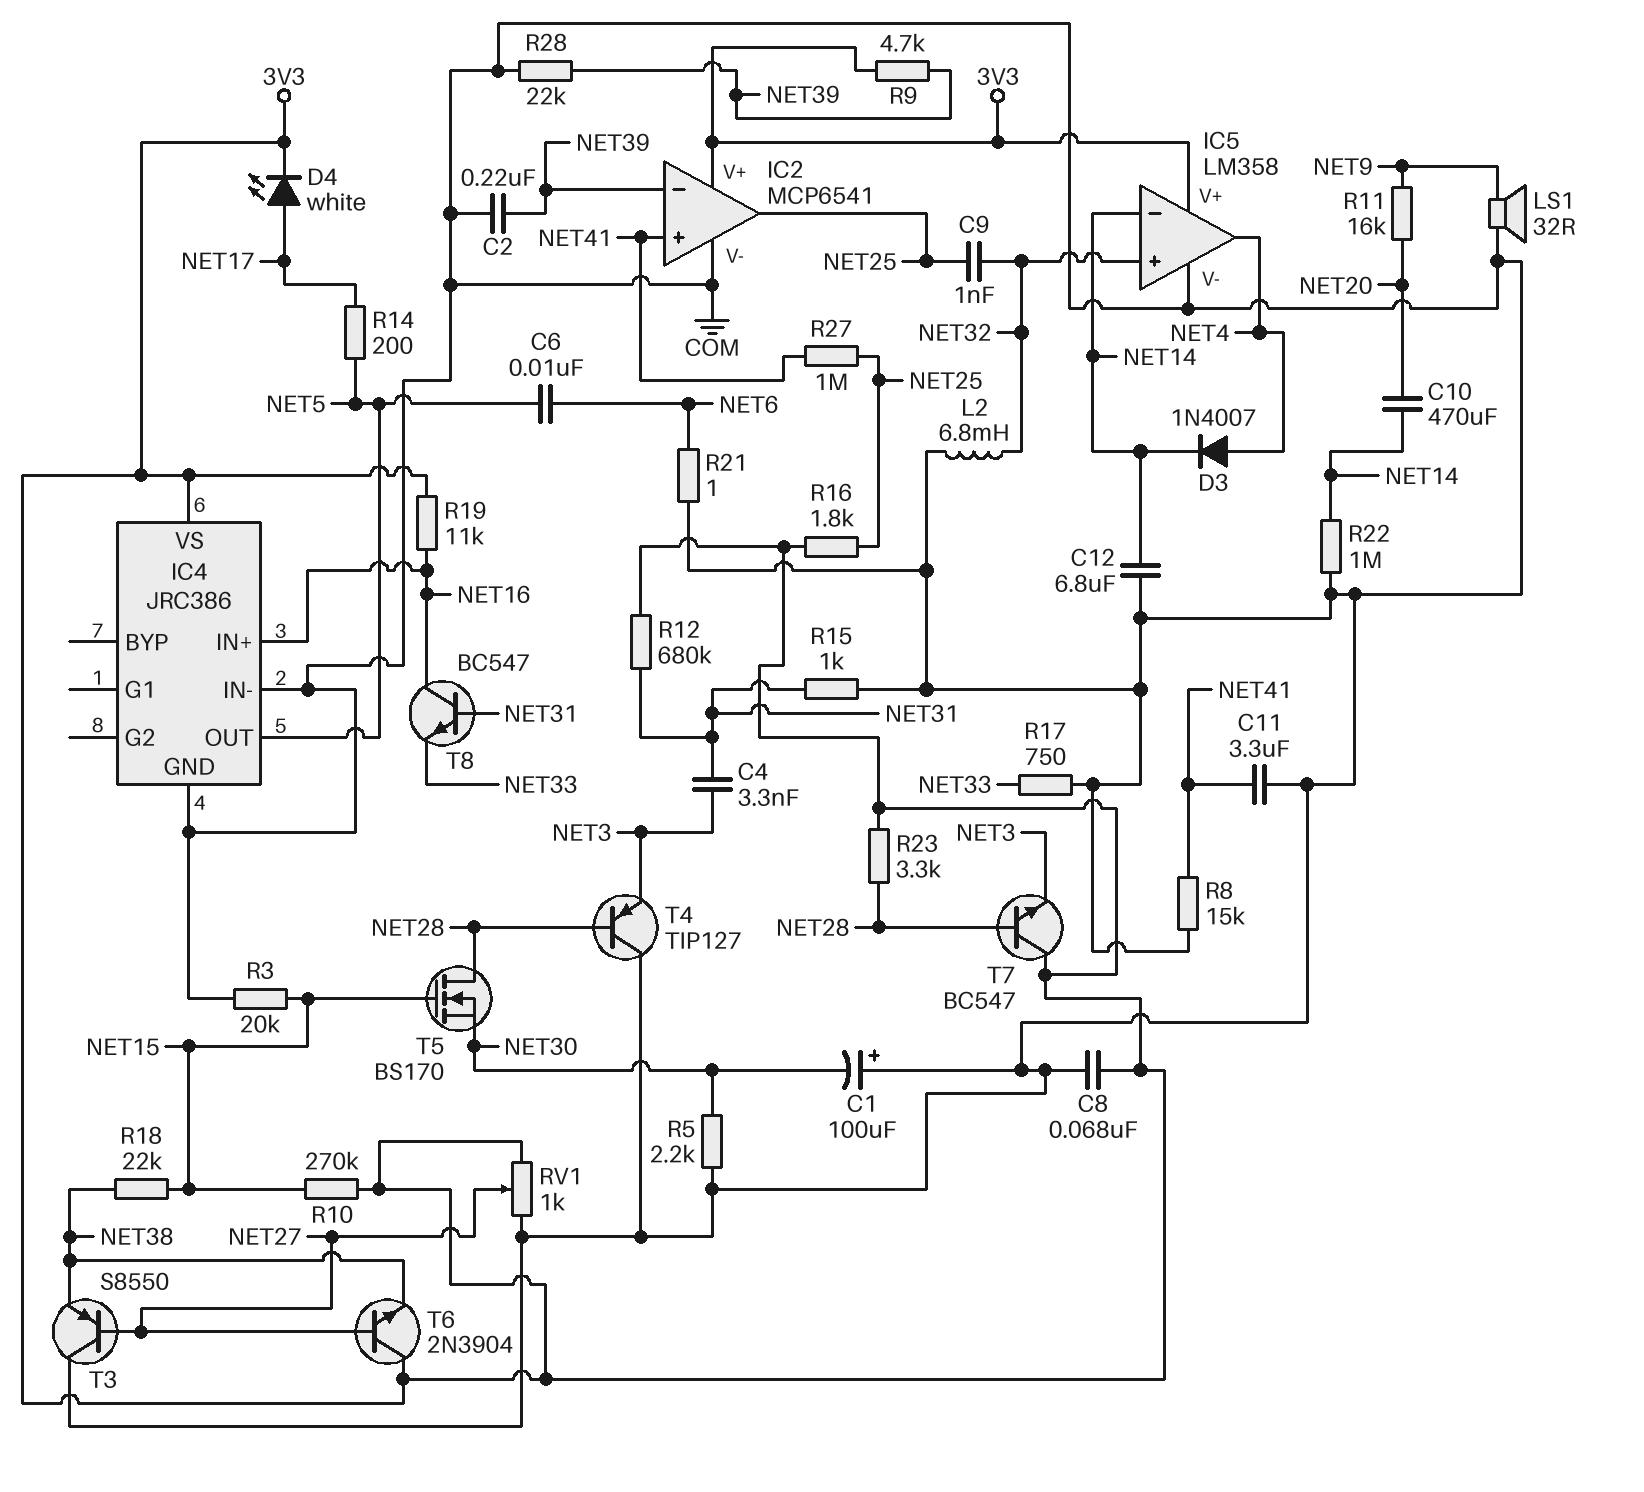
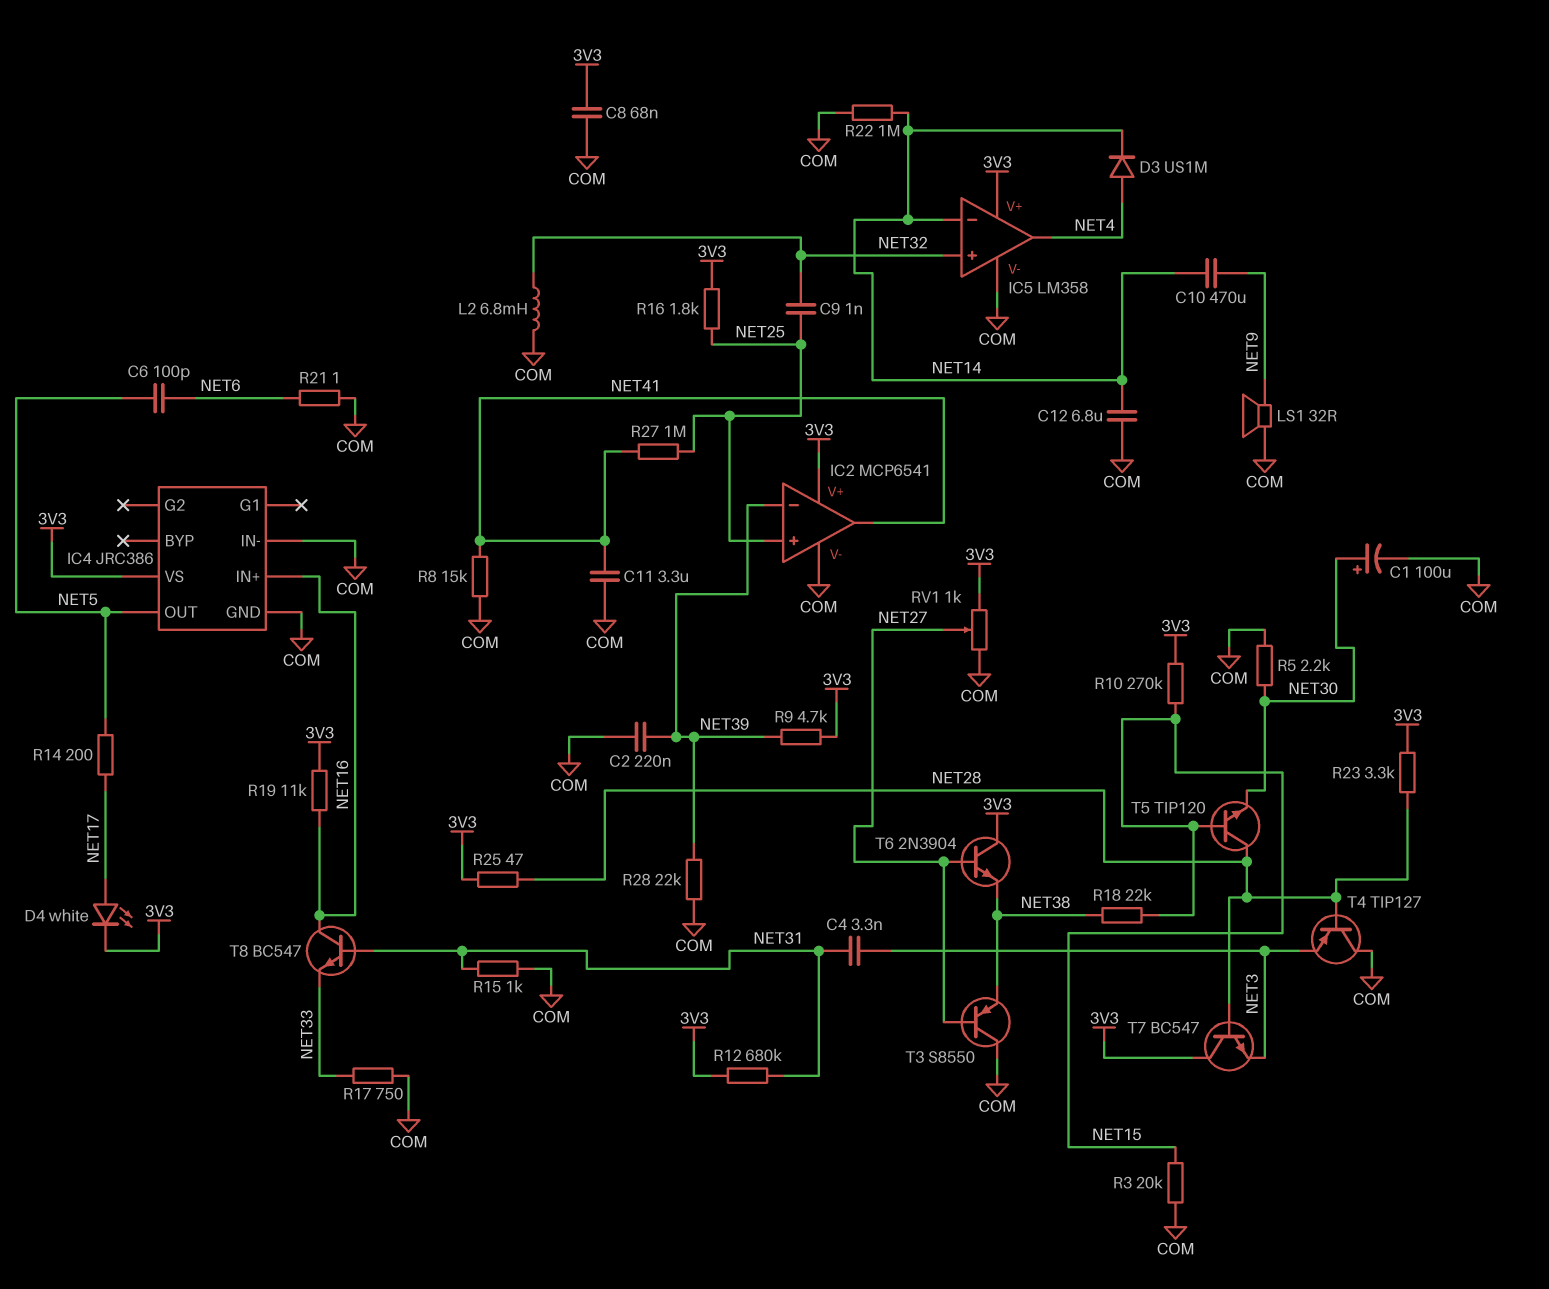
C1: 100uF (plus COM, minus NET30) -> 100uF (plus NET30, minus COM)
C6: 10nF (NET5, NET6) -> 100pF (NET5, NET6)
C10: 470uF (NET14, NET20) -> 470uF (NET9, NET14)
D3: diode 1N4007 (A NET4, K NET14) -> diode US1M (A NET4, K NET14)
IC2 pin in+: NET41 -> NET25
IC2 pin out: NET25 -> NET41
R11: 16k (NET9, NET20) -> none
R25: none -> 47 (3V3, NET28)
T5: NMOS BS170 (G NET15, D NET28, S NET30) -> NPN TIP120 (B NET15, C NET28, E NET30)

